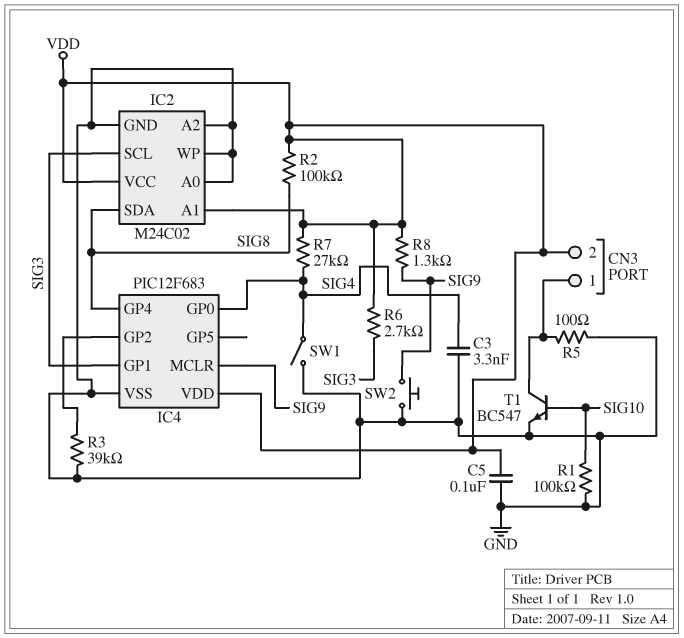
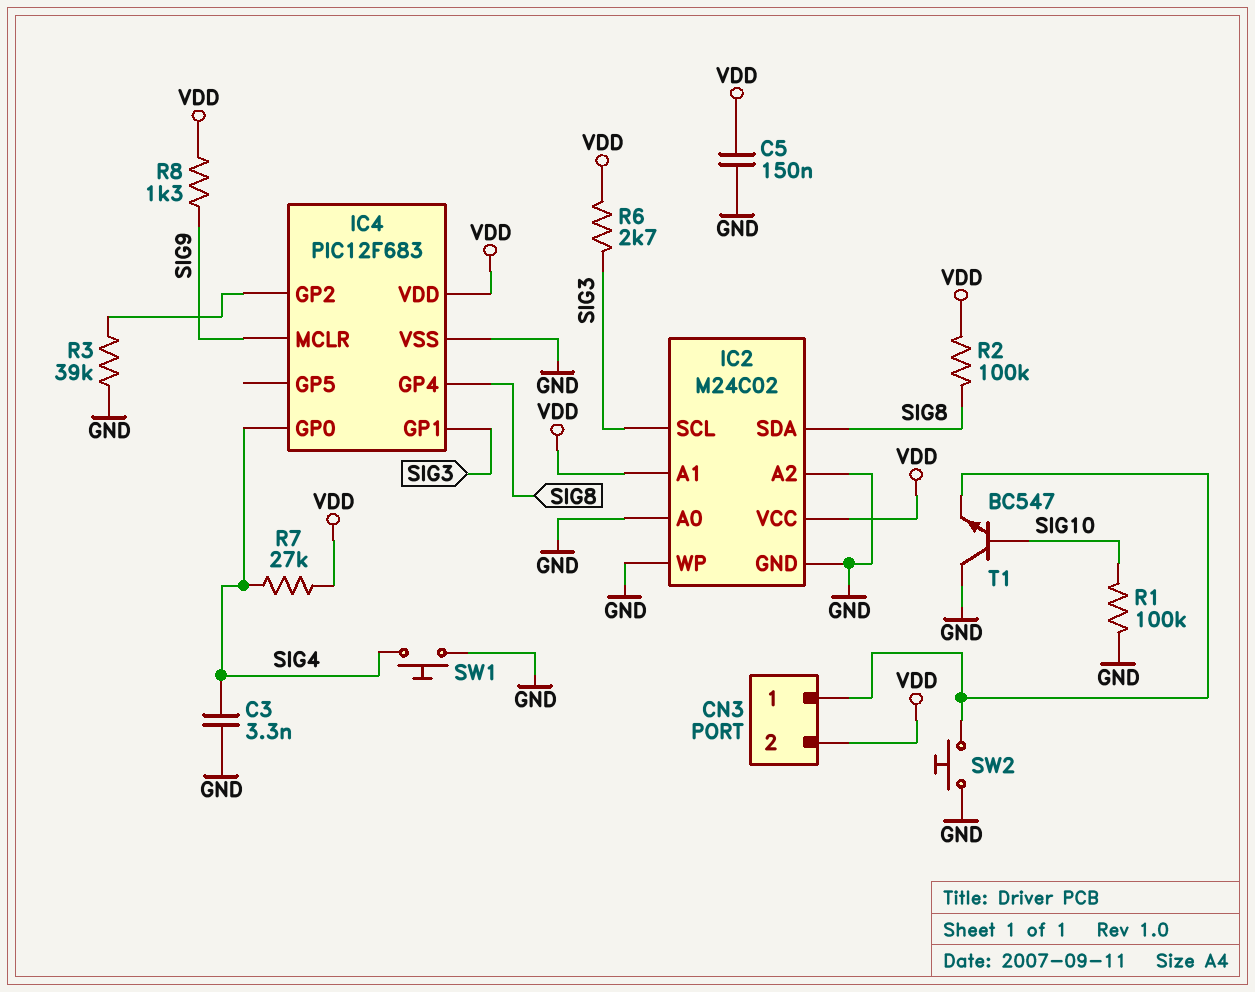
C5: 100nF (GND, VDD) -> 150nF (GND, VDD)
R5: 100 (CN3/1, GND) -> none
SW1: switch (GND, SIG4) -> button (GND, SIG4)
SW2: button (GND, SIG9) -> button (CN3/1, GND)
T1: NPN BC547 (B SIG10, C CN3/1, E GND) -> NPN BC547 (B SIG10, C GND, E CN3/1)

